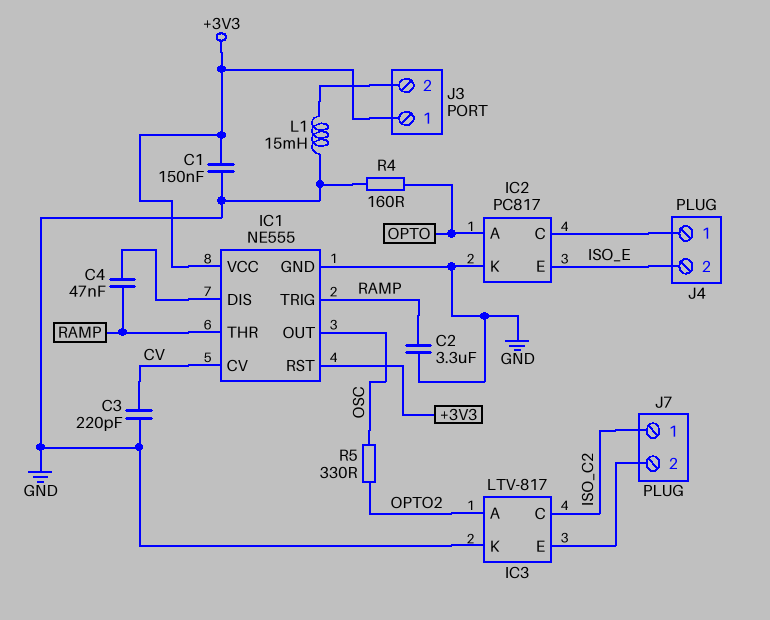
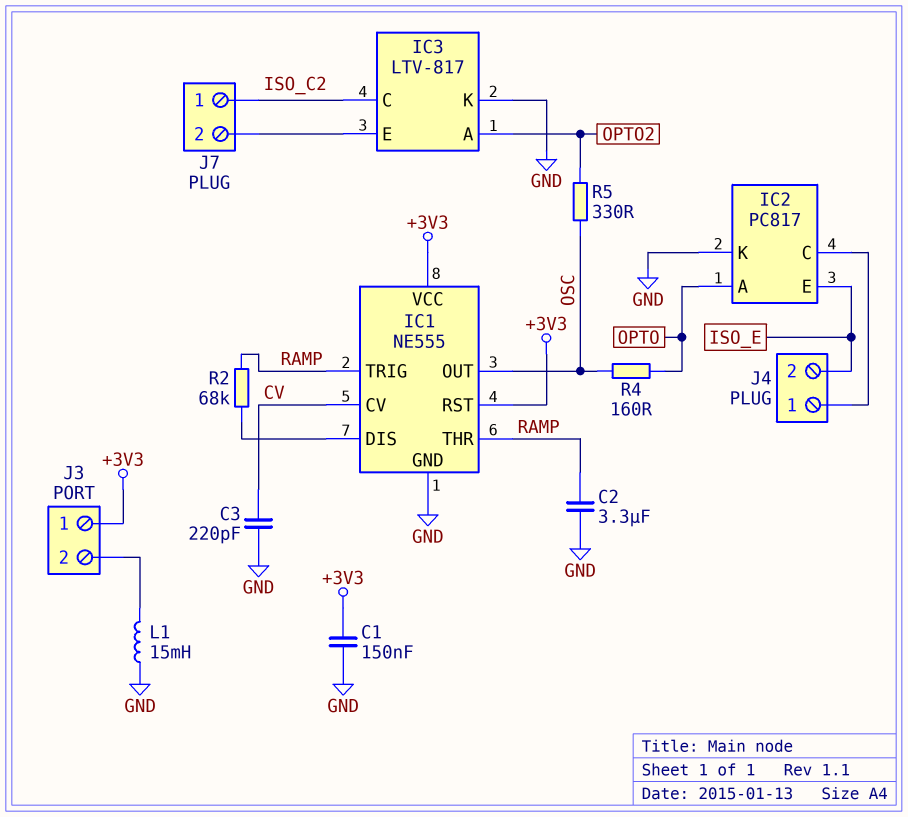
C4: 47nF (IC1/DIS, RAMP) -> none
R2: none -> 68k (IC1/DIS, RAMP)
R4: 160 (GND, OPTO) -> 160 (OPTO, OSC)

